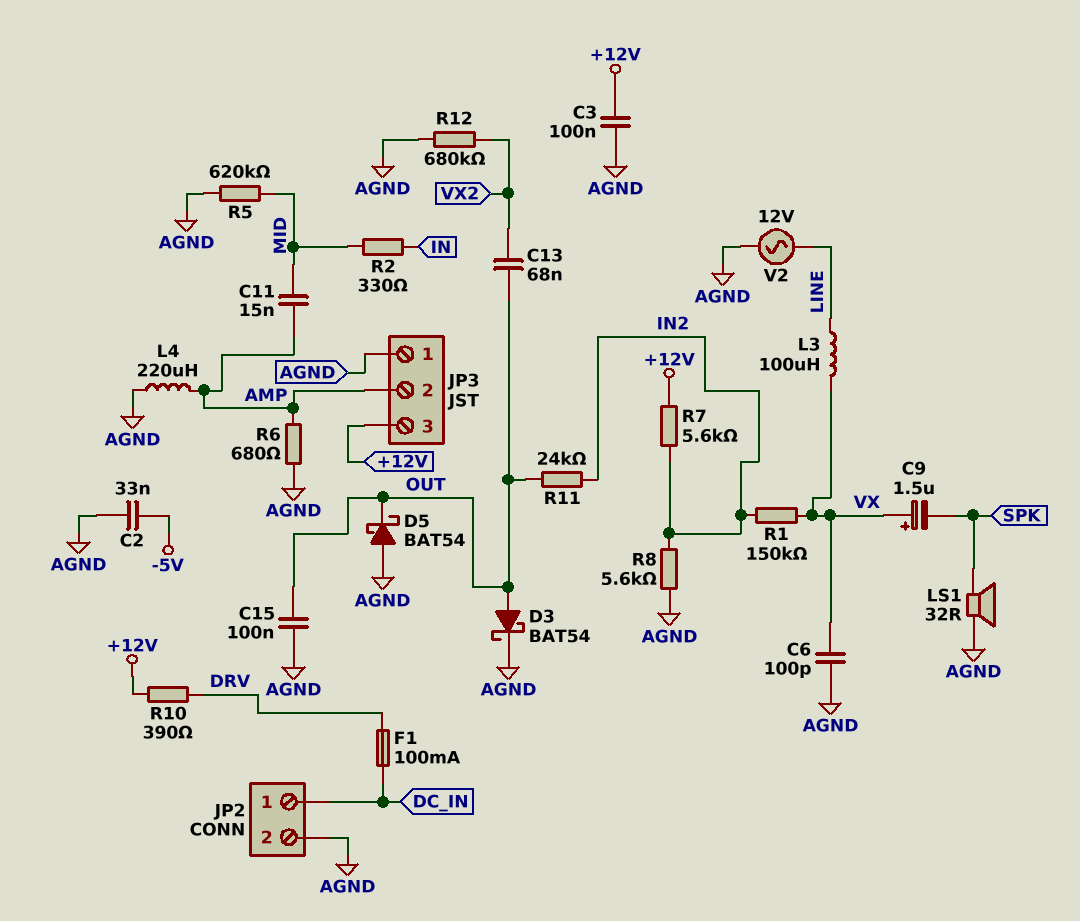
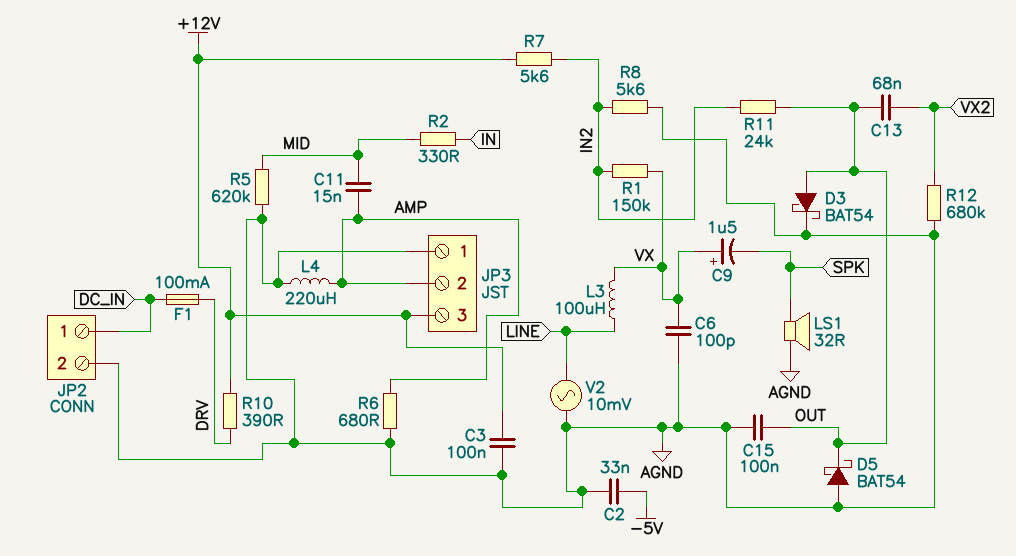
V2: AC 12V (AGND, LINE) -> AC 10mV (AGND, LINE)

